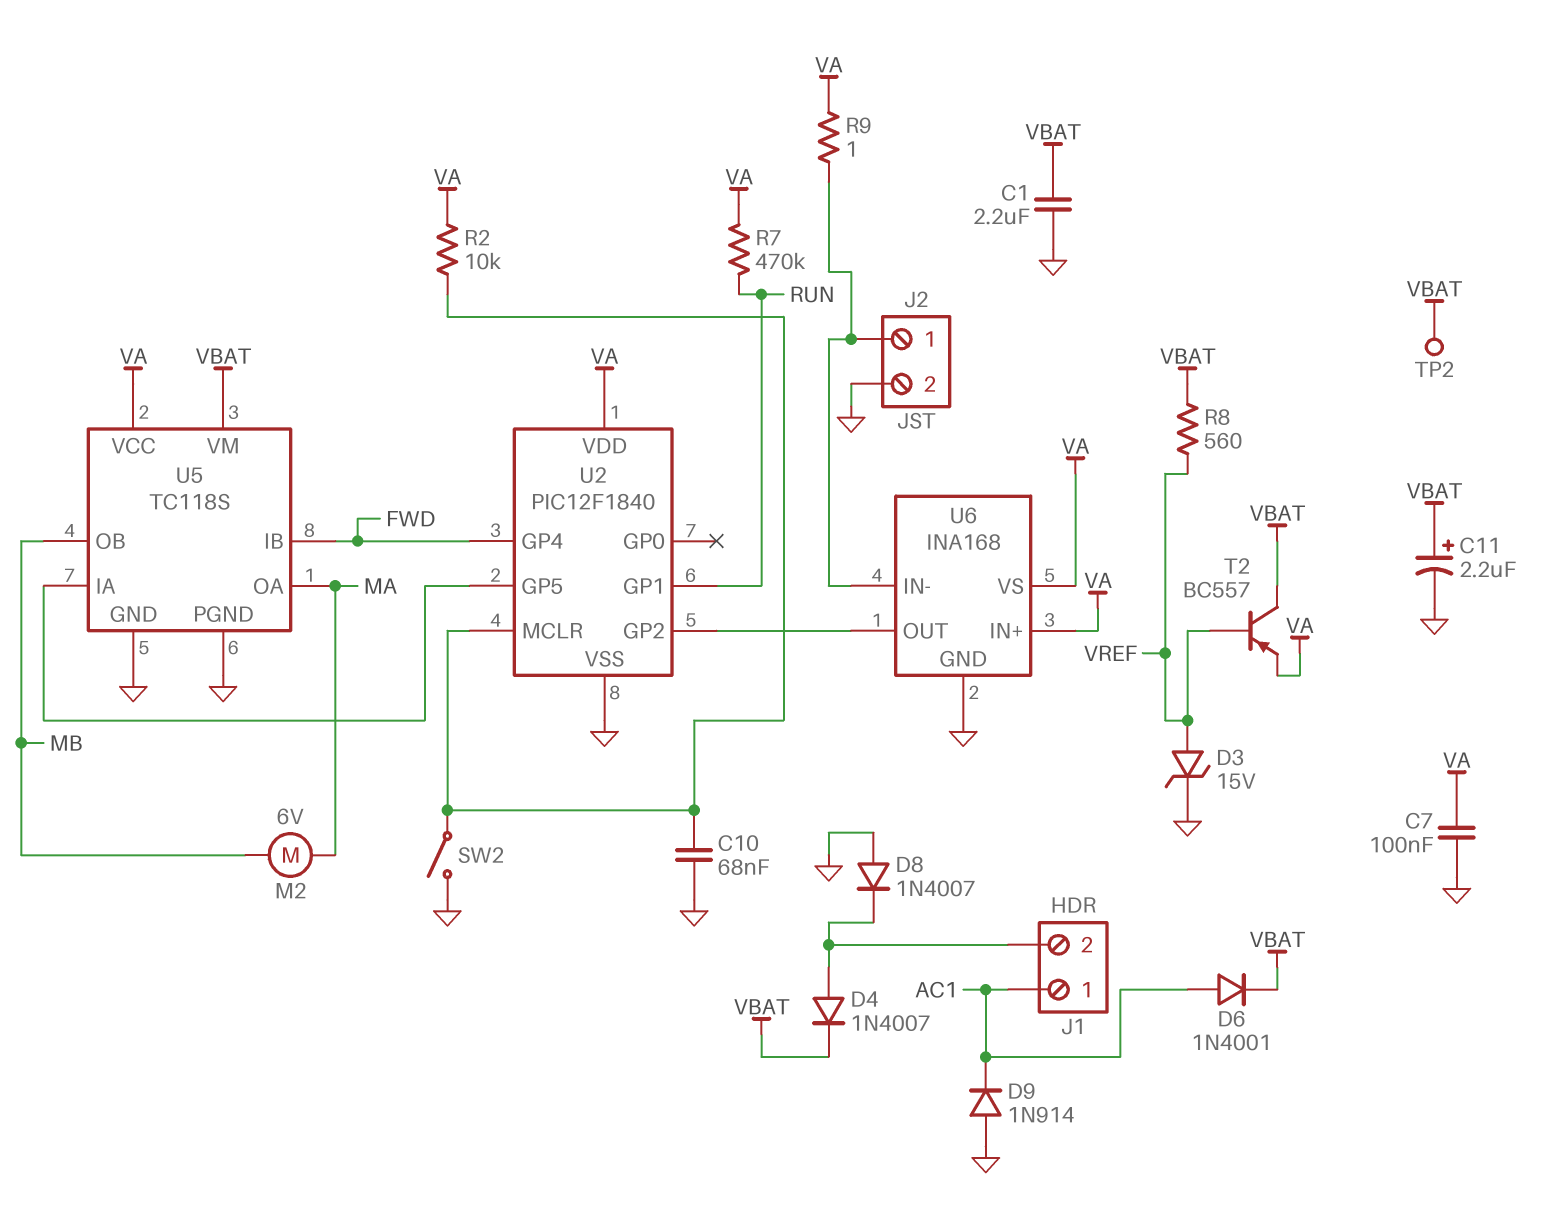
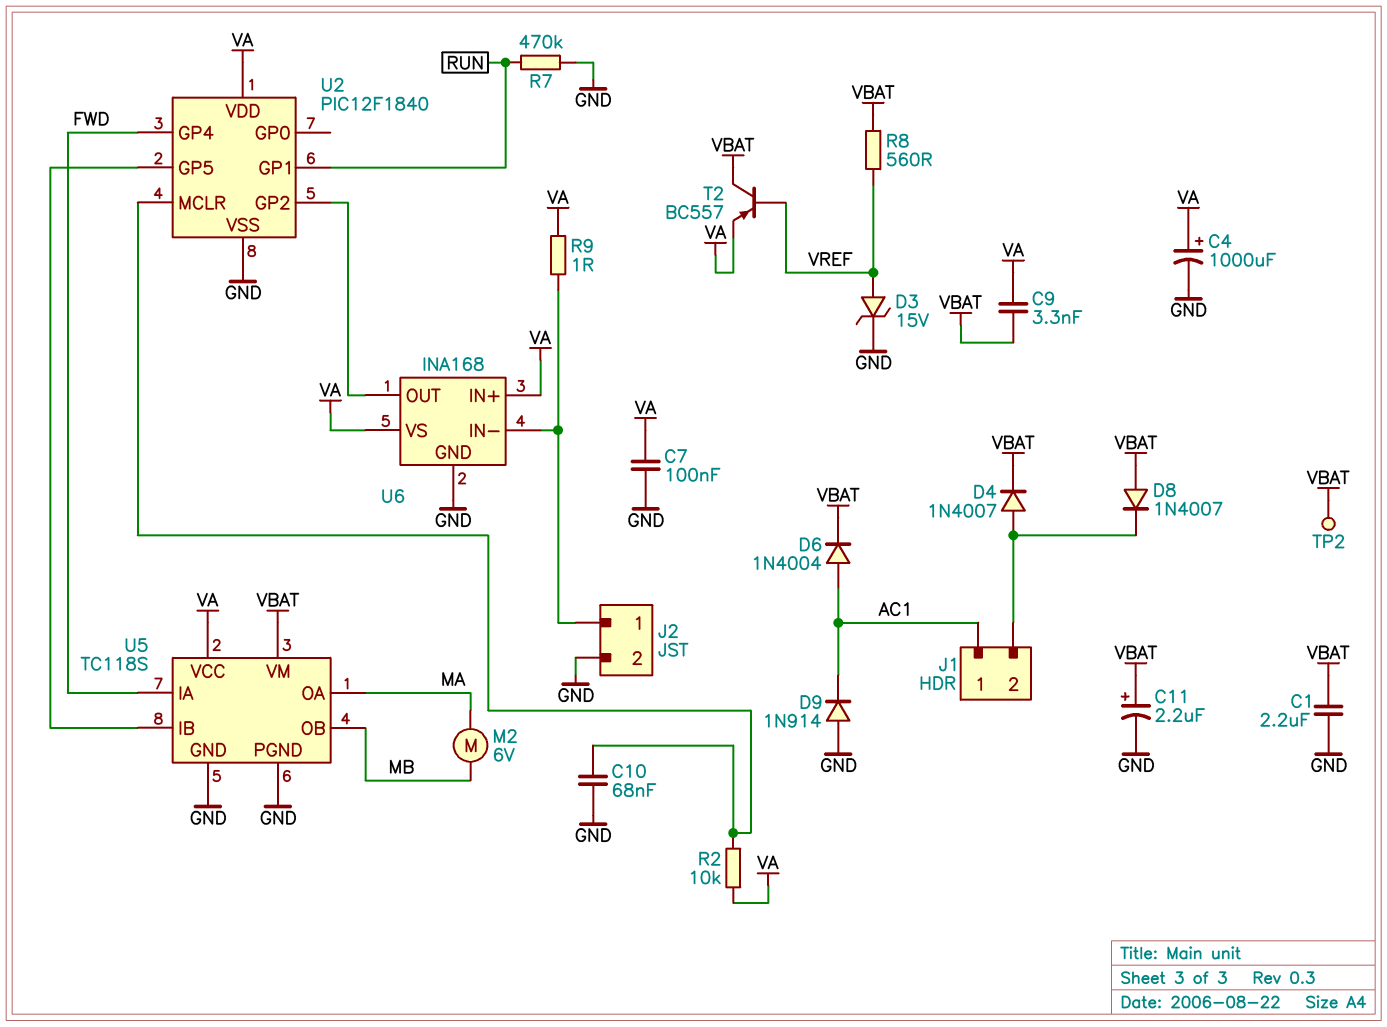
C4: none -> 1000uF (plus VA, minus GND)
C9: none -> 3.3nF (VA, VBAT)
D6: diode 1N4001 (A AC1, K VBAT) -> diode 1N4004 (A AC1, K VBAT)
D8: diode 1N4007 (A GND, K J1/2) -> diode 1N4007 (A VBAT, K J1/2)
R7: 470k (RUN, VA) -> 470k (GND, RUN)
SW2: switch (GND, U2/MCLR) -> none
U5 pin IA: U2/GP5 -> FWD
U5 pin IB: FWD -> U2/GP5

